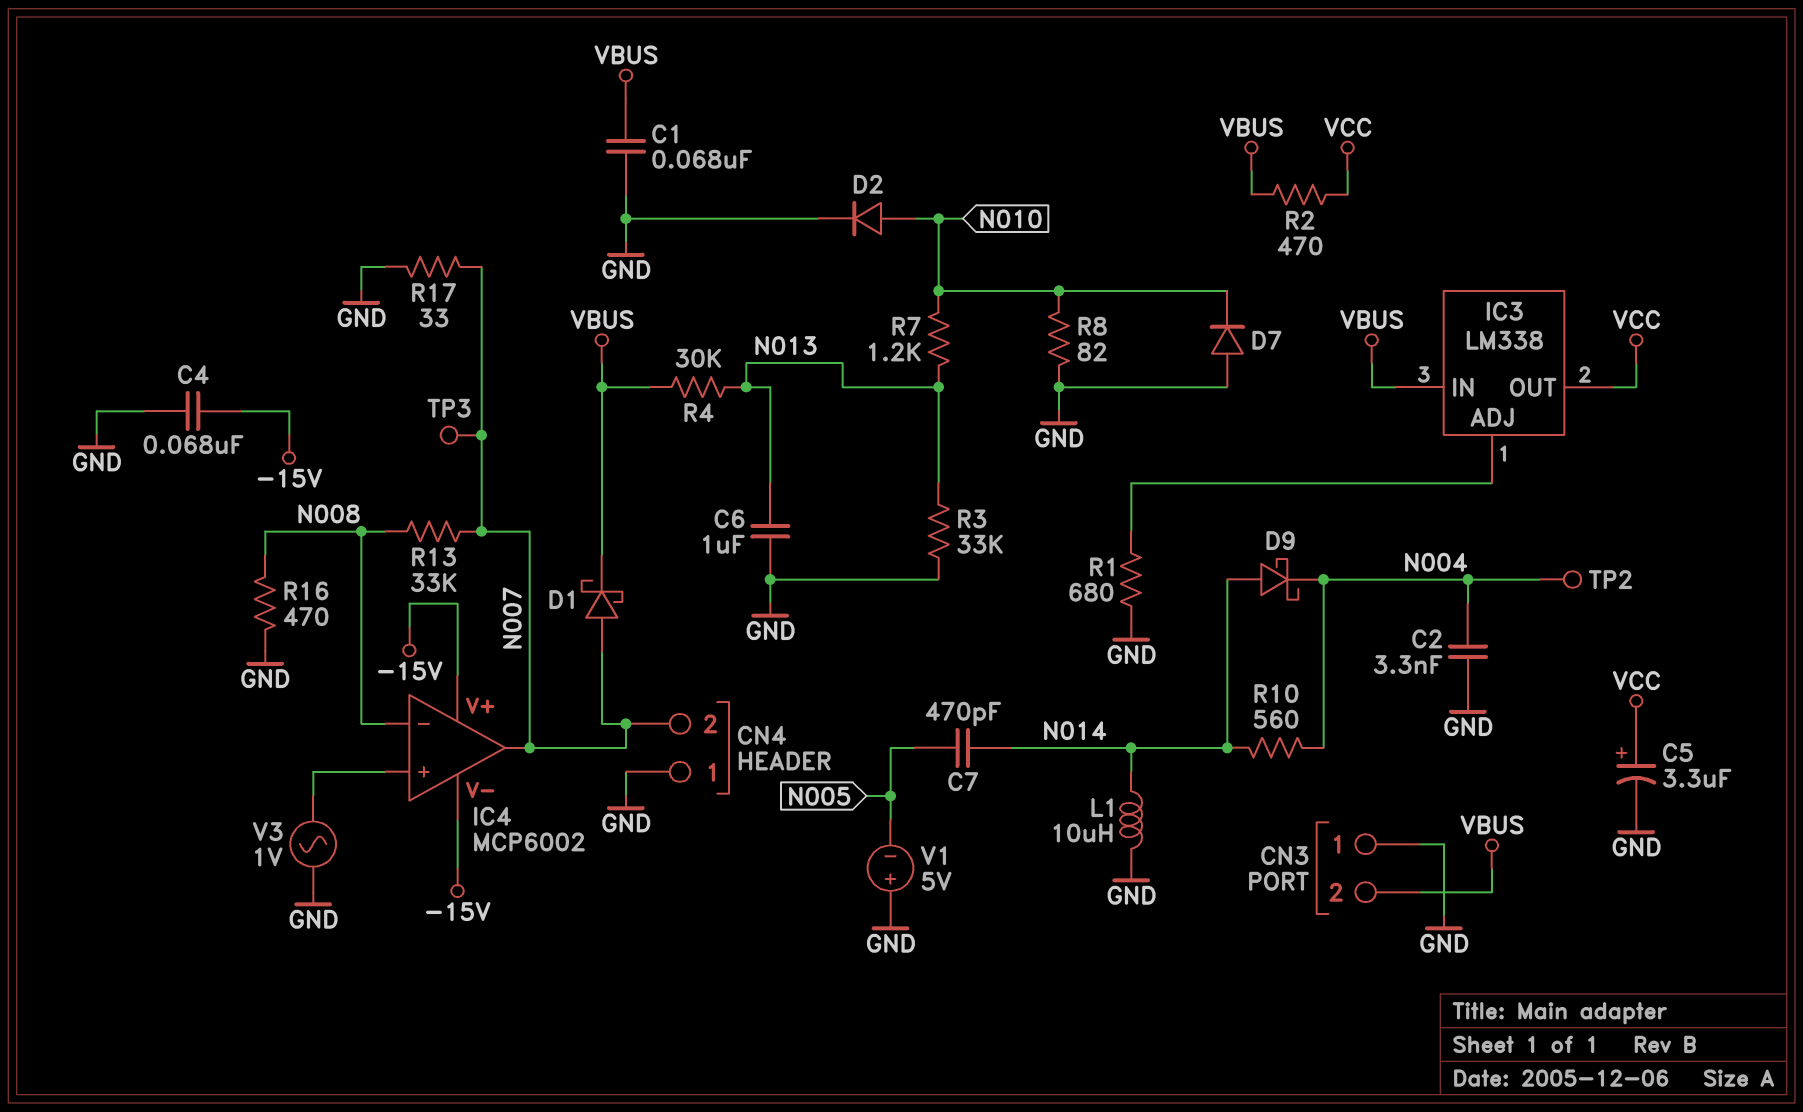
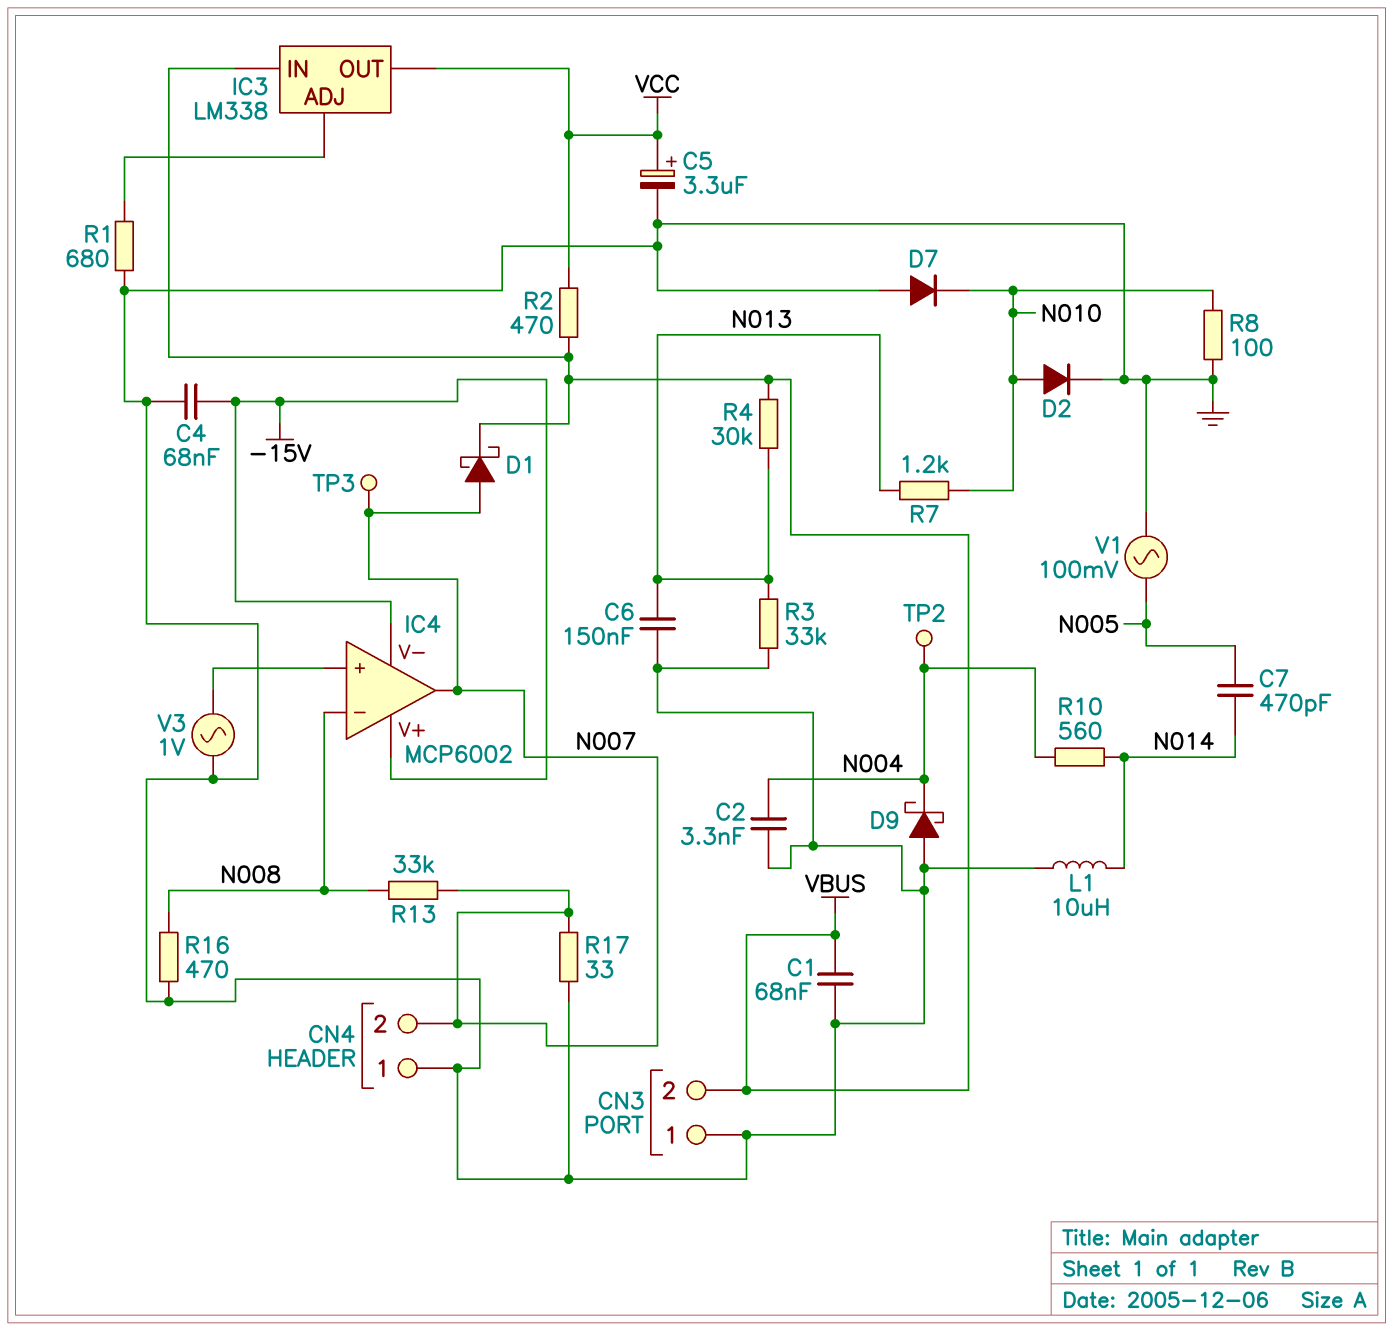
C6: 1uF (GND, N013) -> 150nF (GND, N013)
D9: schottky (A N014, K N004) -> schottky (A GND, K N004)
R8: 82 (GND, N010) -> 100 (GND, N010)
V1: 5V (plus GND, minus N005) -> AC 100mV (GND, N005)

